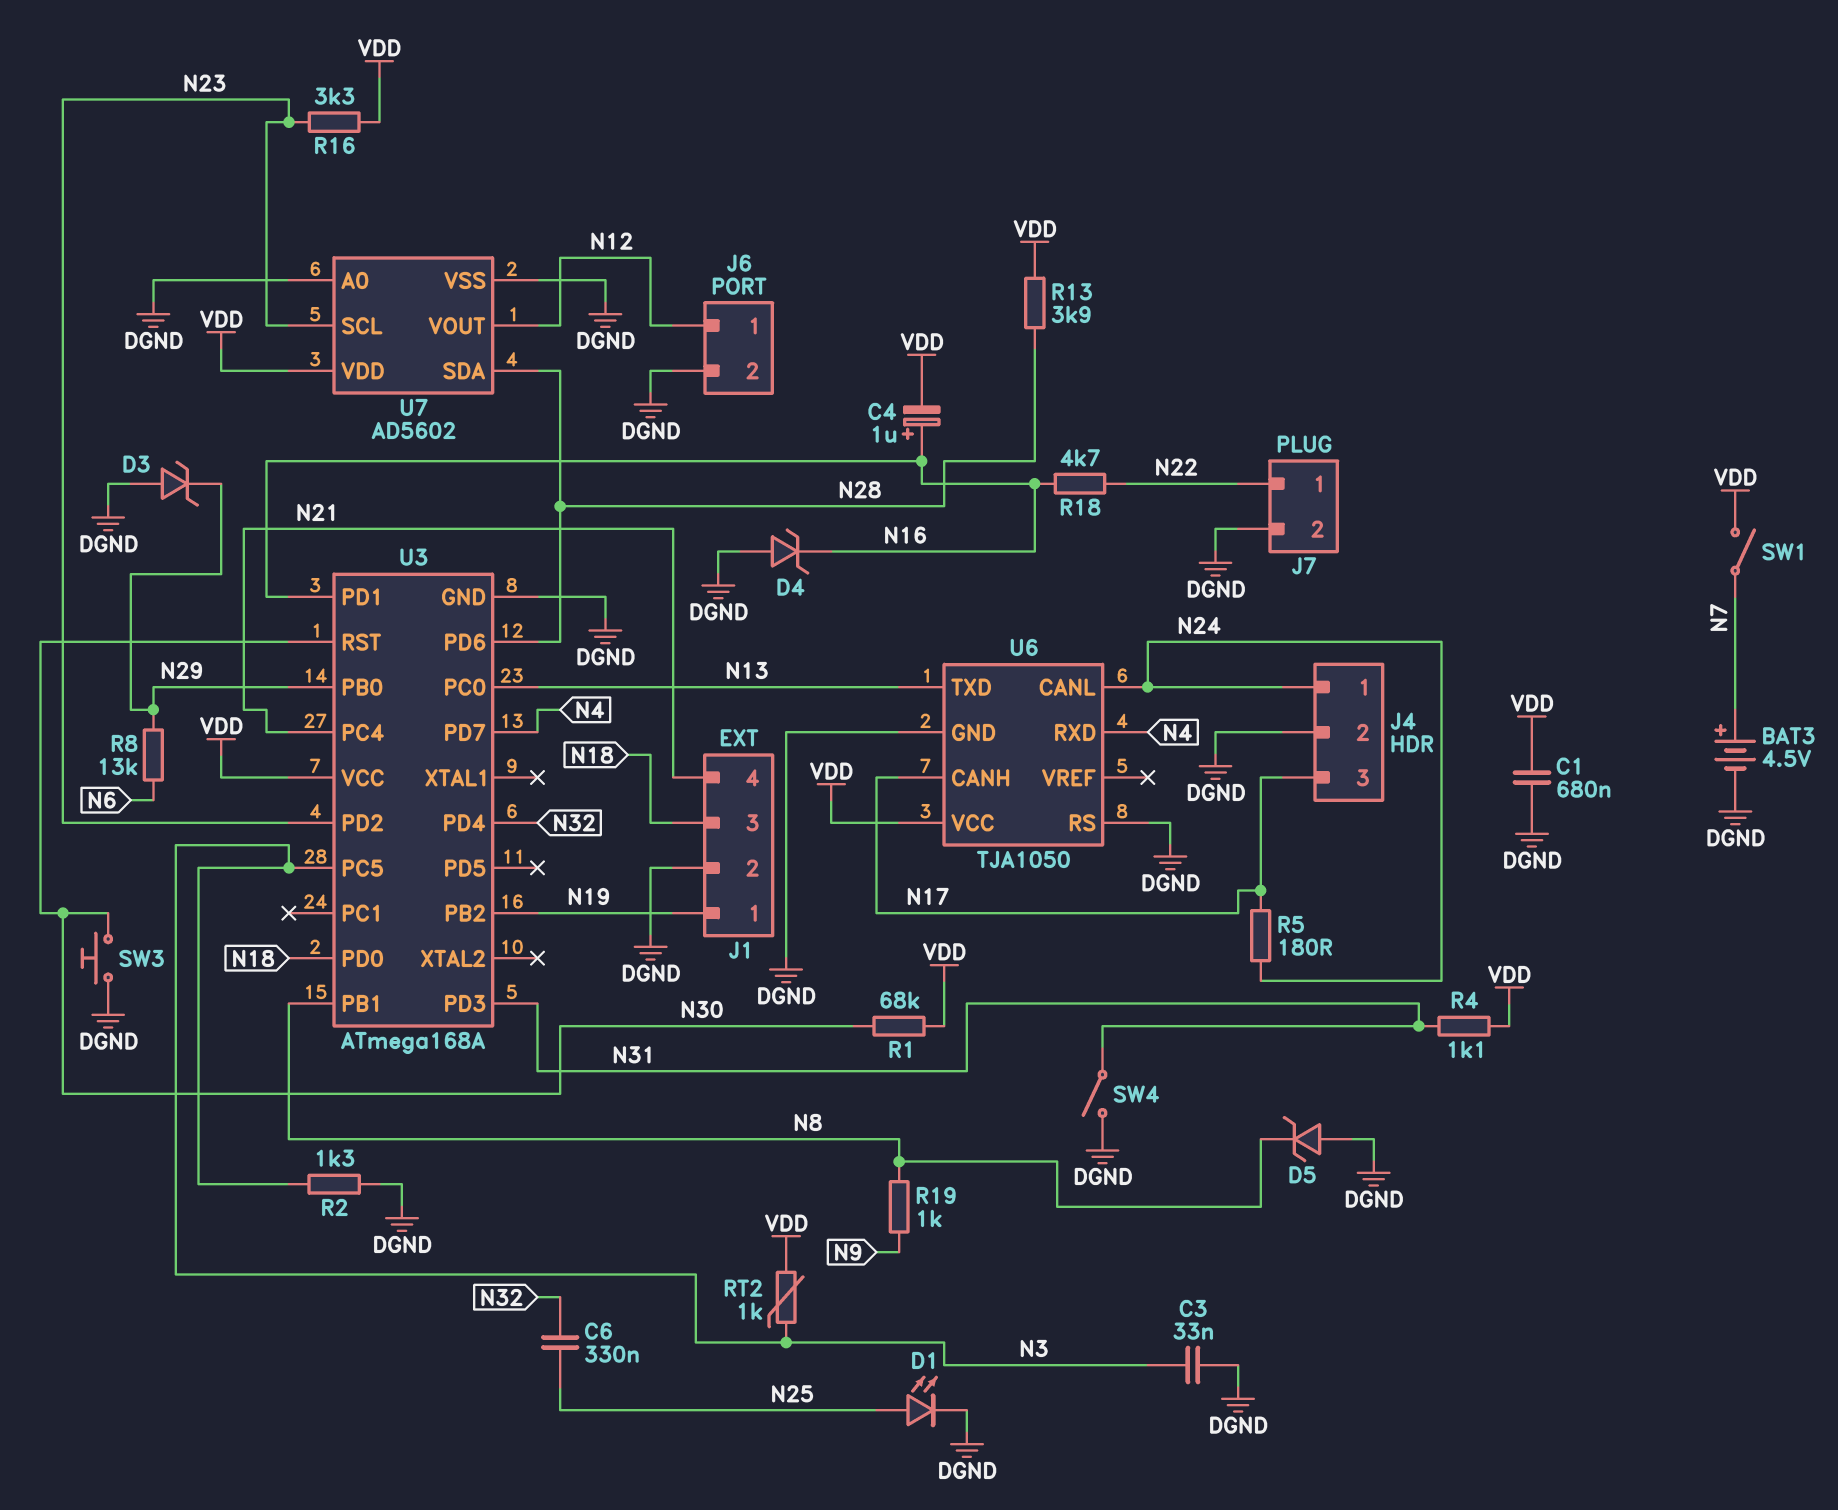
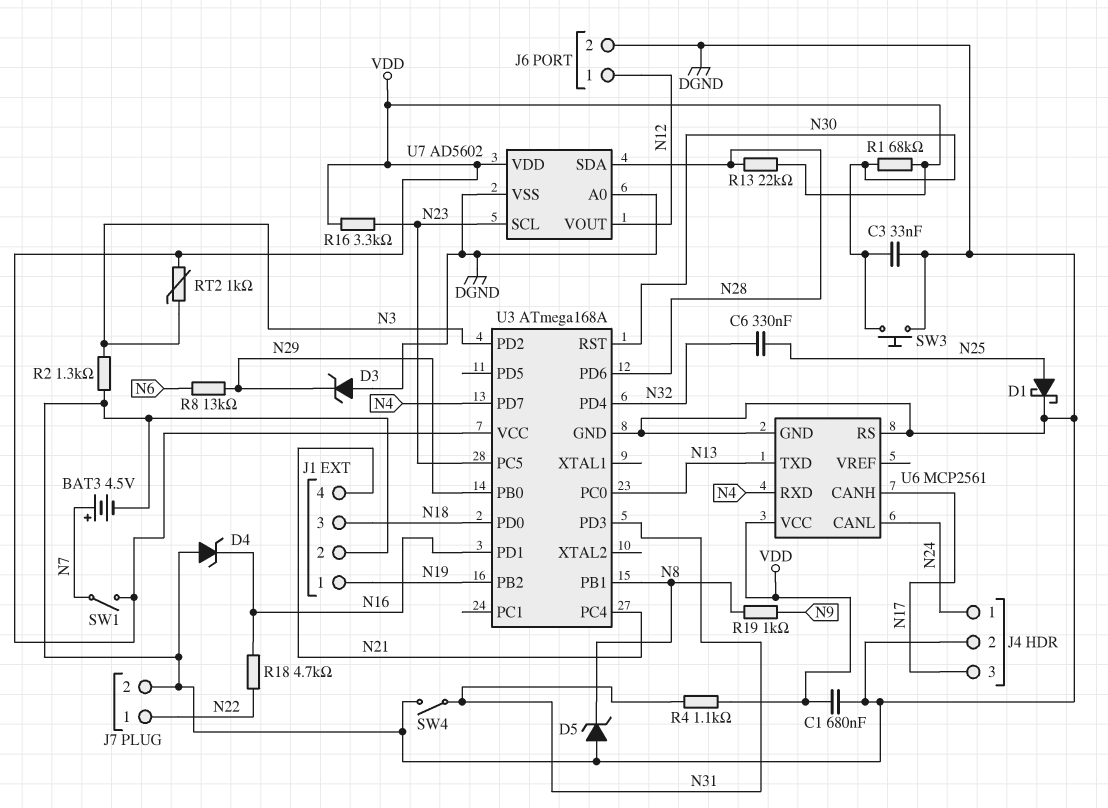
C3: 33nF (DGND, N3) -> 33nF (DGND, N30)
C4: 1uF (plus N16, minus VDD) -> none
D1: LED (A N25, K DGND) -> schottky (A N25, K DGND)
R5: 180 (N17, N24) -> none
R13: 3.9k (N28, VDD) -> 22k (N28, VDD)
U3 pin PC5: N3 -> N23
U3 pin PD2: N23 -> N3
U6: TJA1050 -> MCP2561

